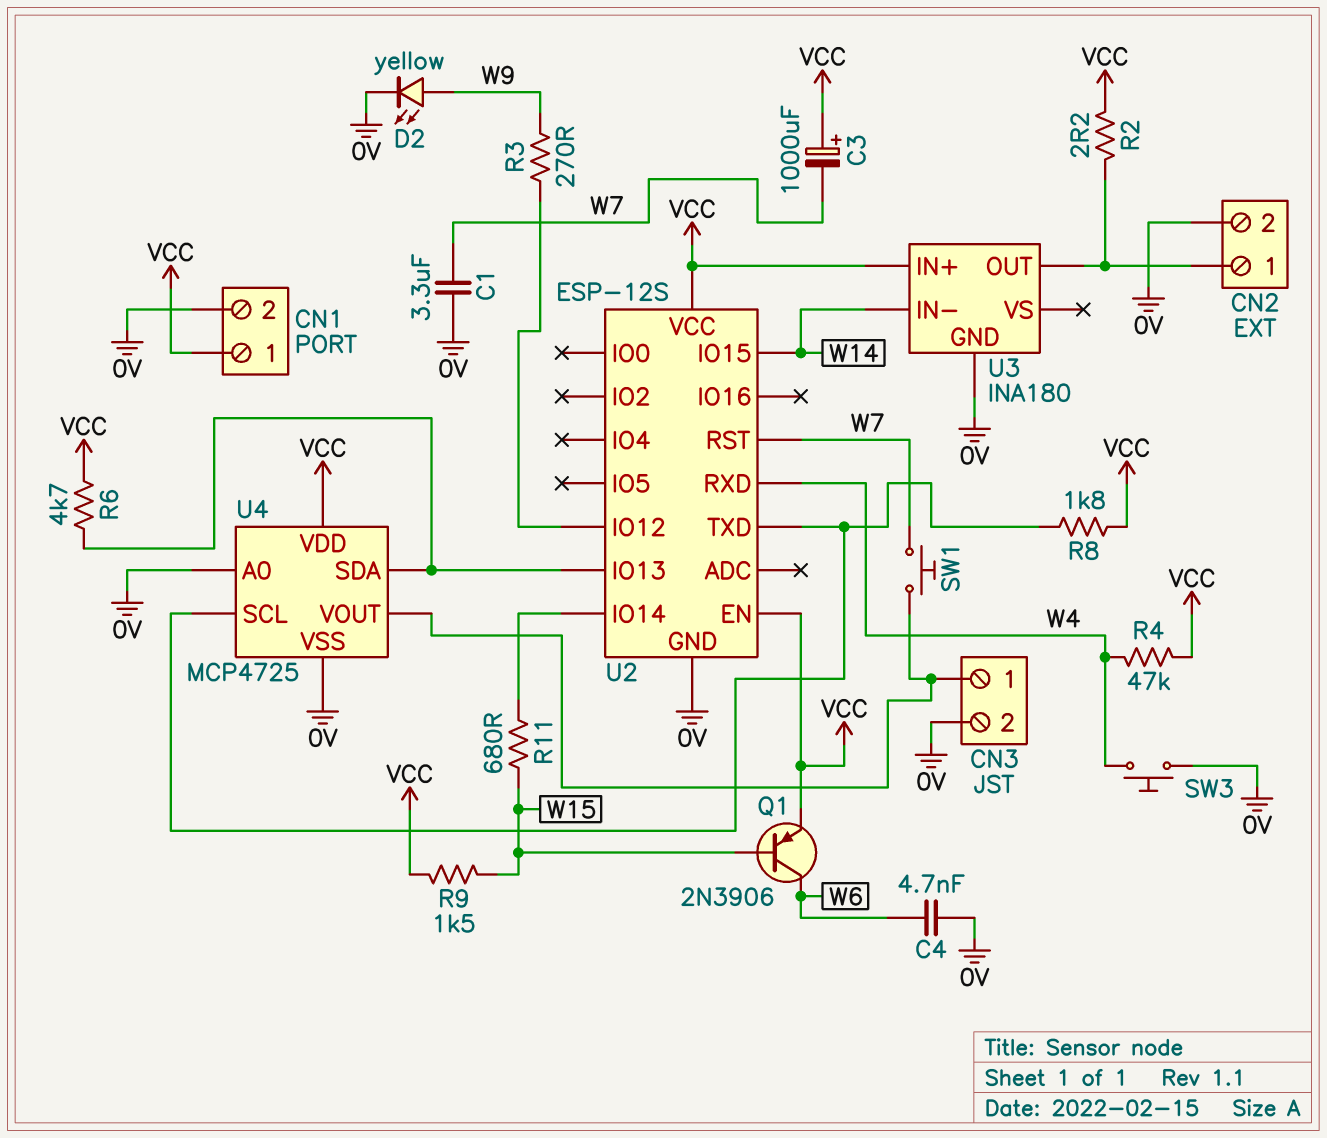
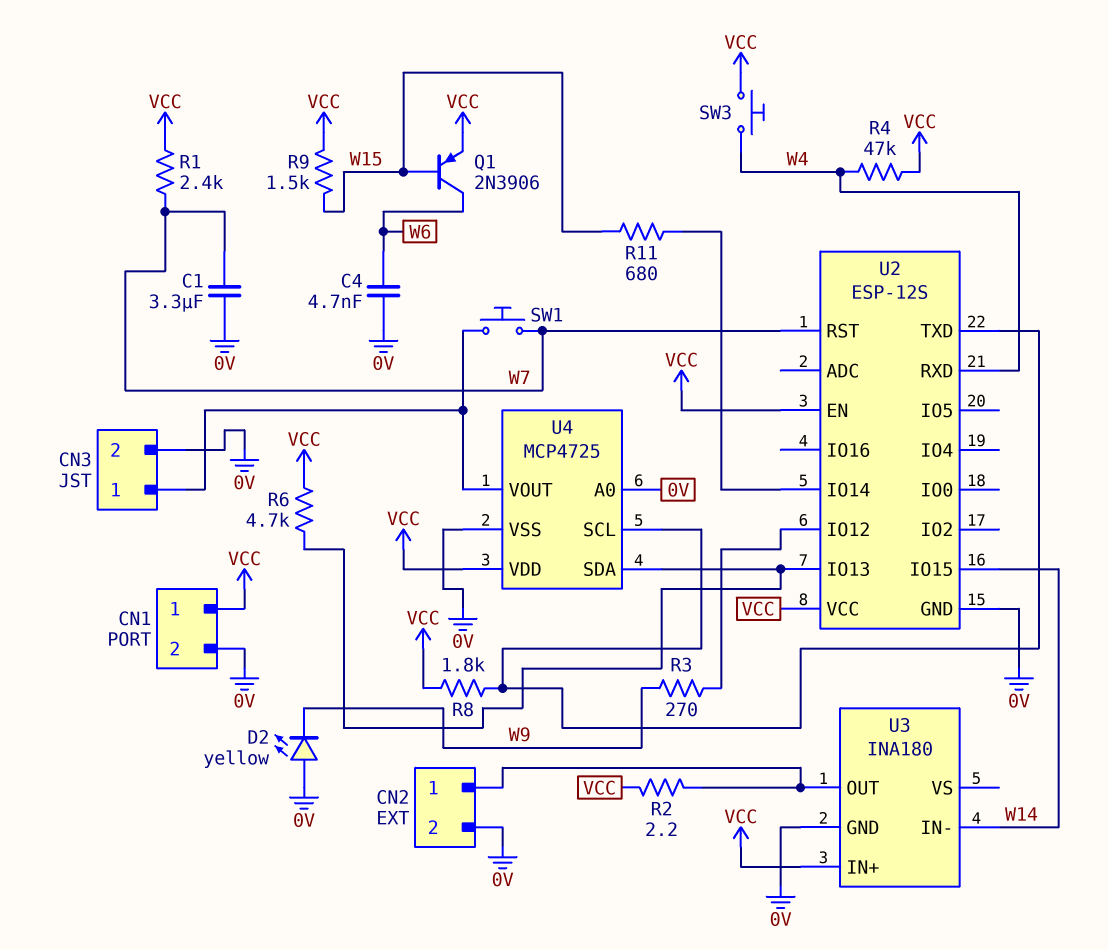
C3: 1000uF (plus VCC, minus W7) -> none
D2: LED yellow (A W9, K 0V) -> LED yellow (A 0V, K W9)
R1: none -> 2.4k (VCC, W7)
SW3: button (0V, W4) -> button (VCC, W4)

